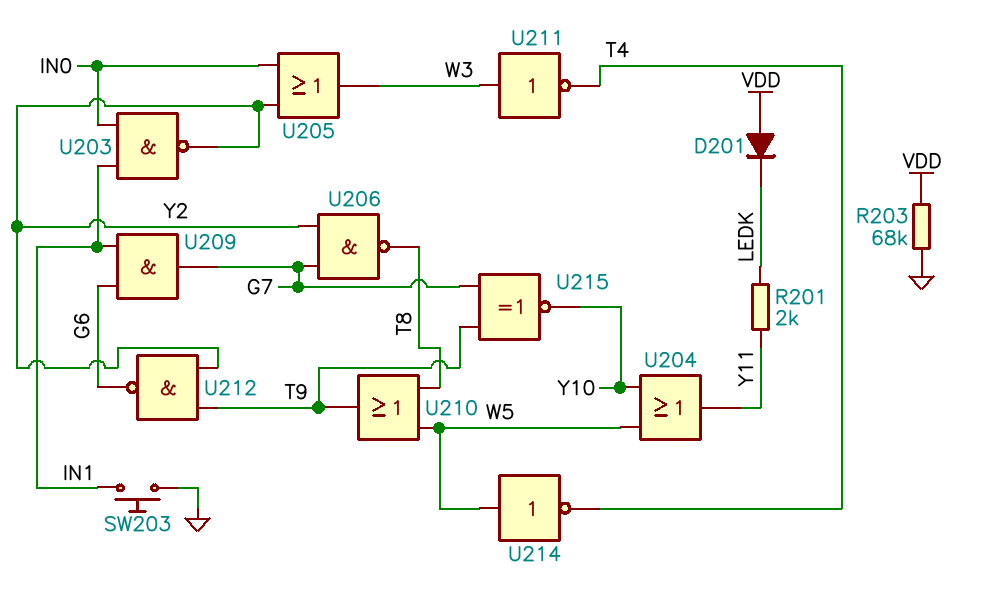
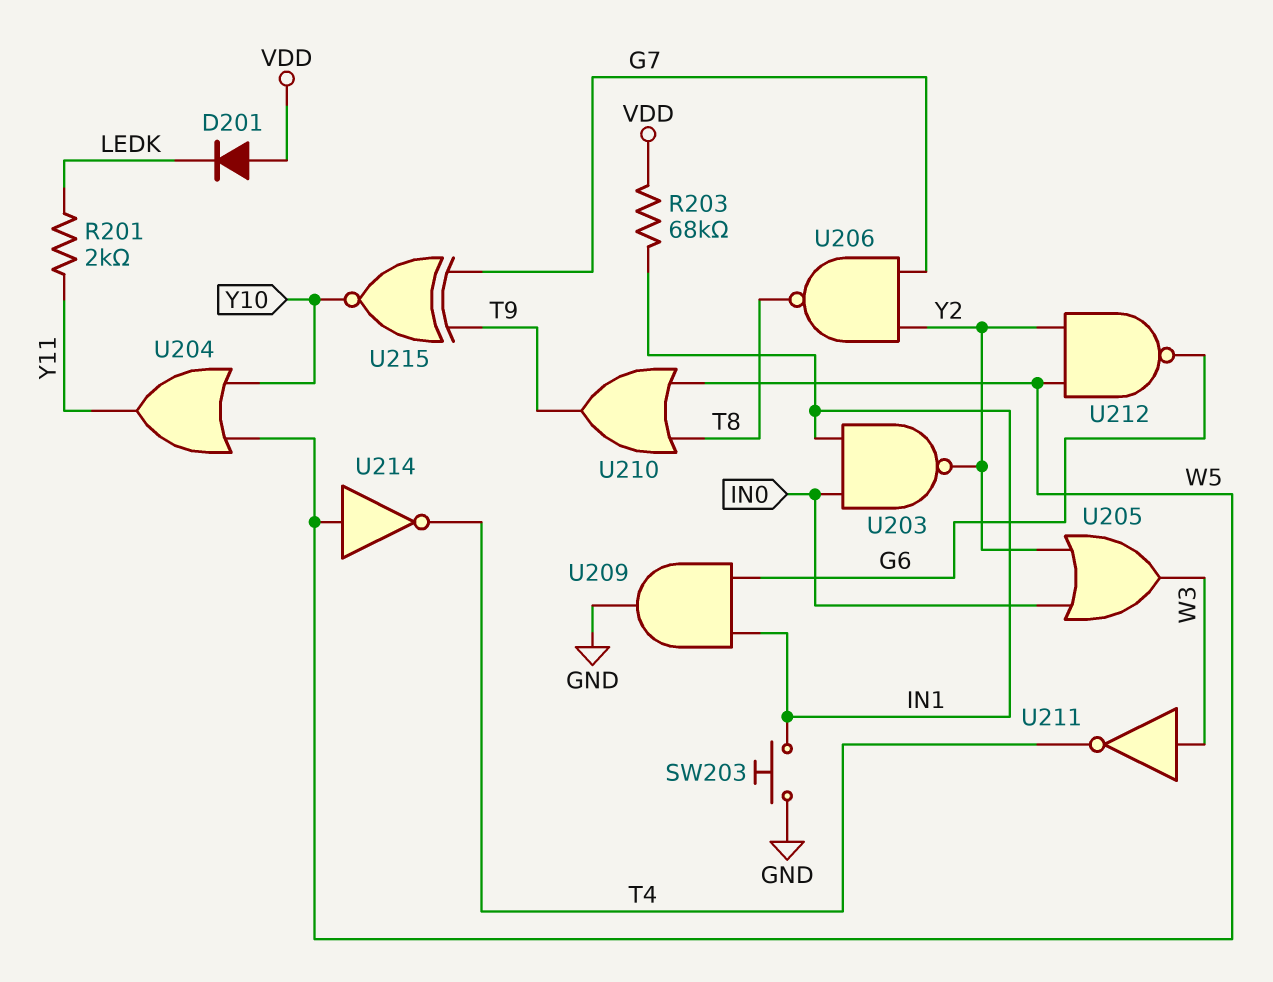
R203: 68k (GND, VDD) -> 68k (IN1, VDD)
U209: AND (in G6, in IN1, out G7) -> AND (in G6, in IN1, out GND)
U212: NAND (in T9, in Y2, out G6) -> NAND (in W5, in Y2, out G6)

